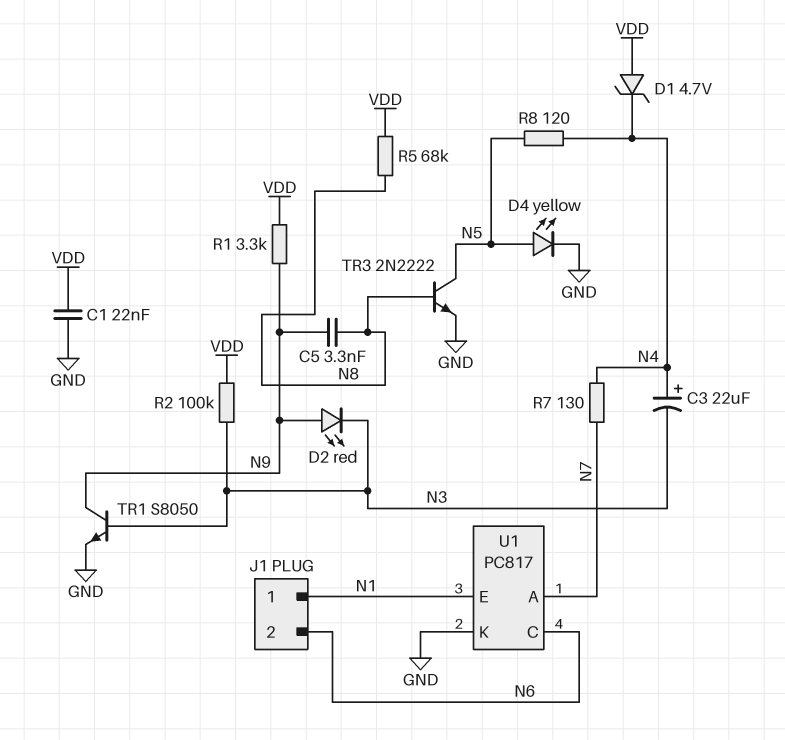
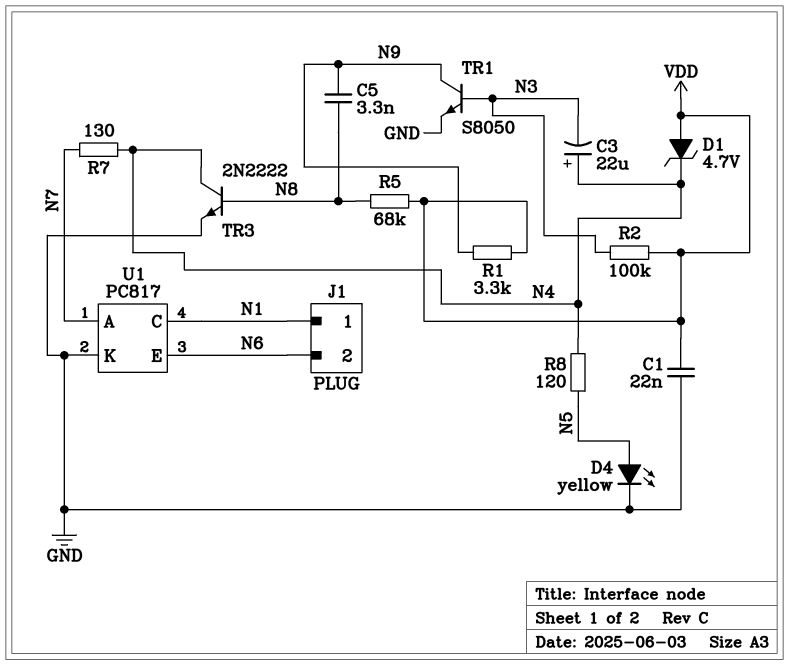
D2: LED red (A N9, K N3) -> none
TR3: NPN 2N2222 (B N8, C N5, E GND) -> NPN 2N2222 (B N8, C N4, E GND)
U1 pin C: N6 -> N1
U1 pin E: N1 -> N6

